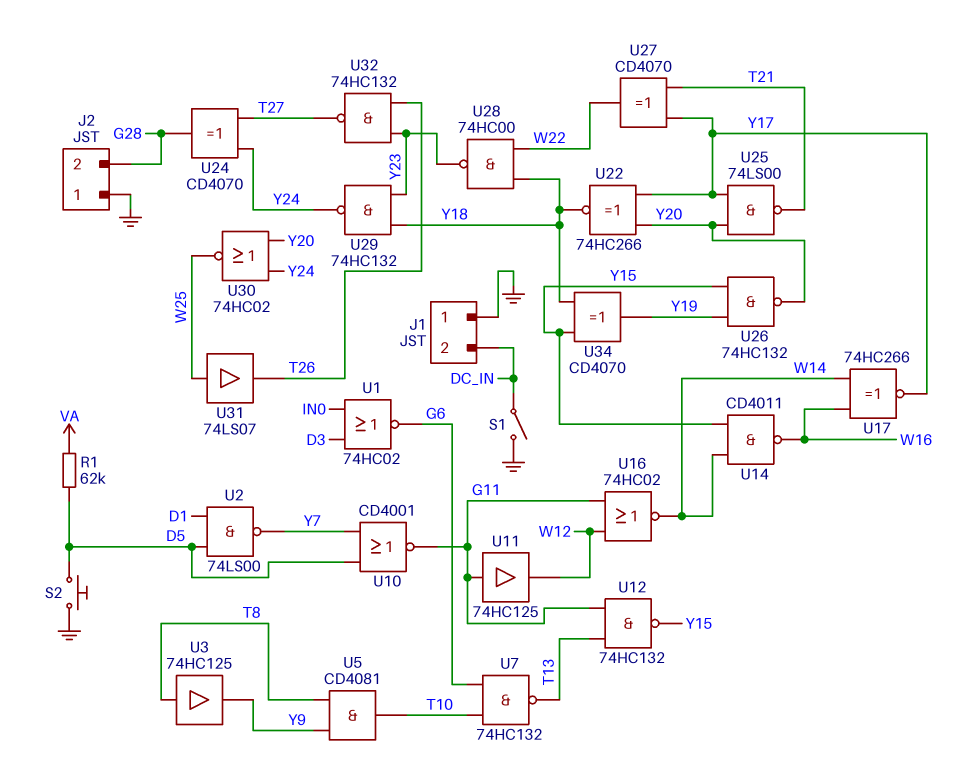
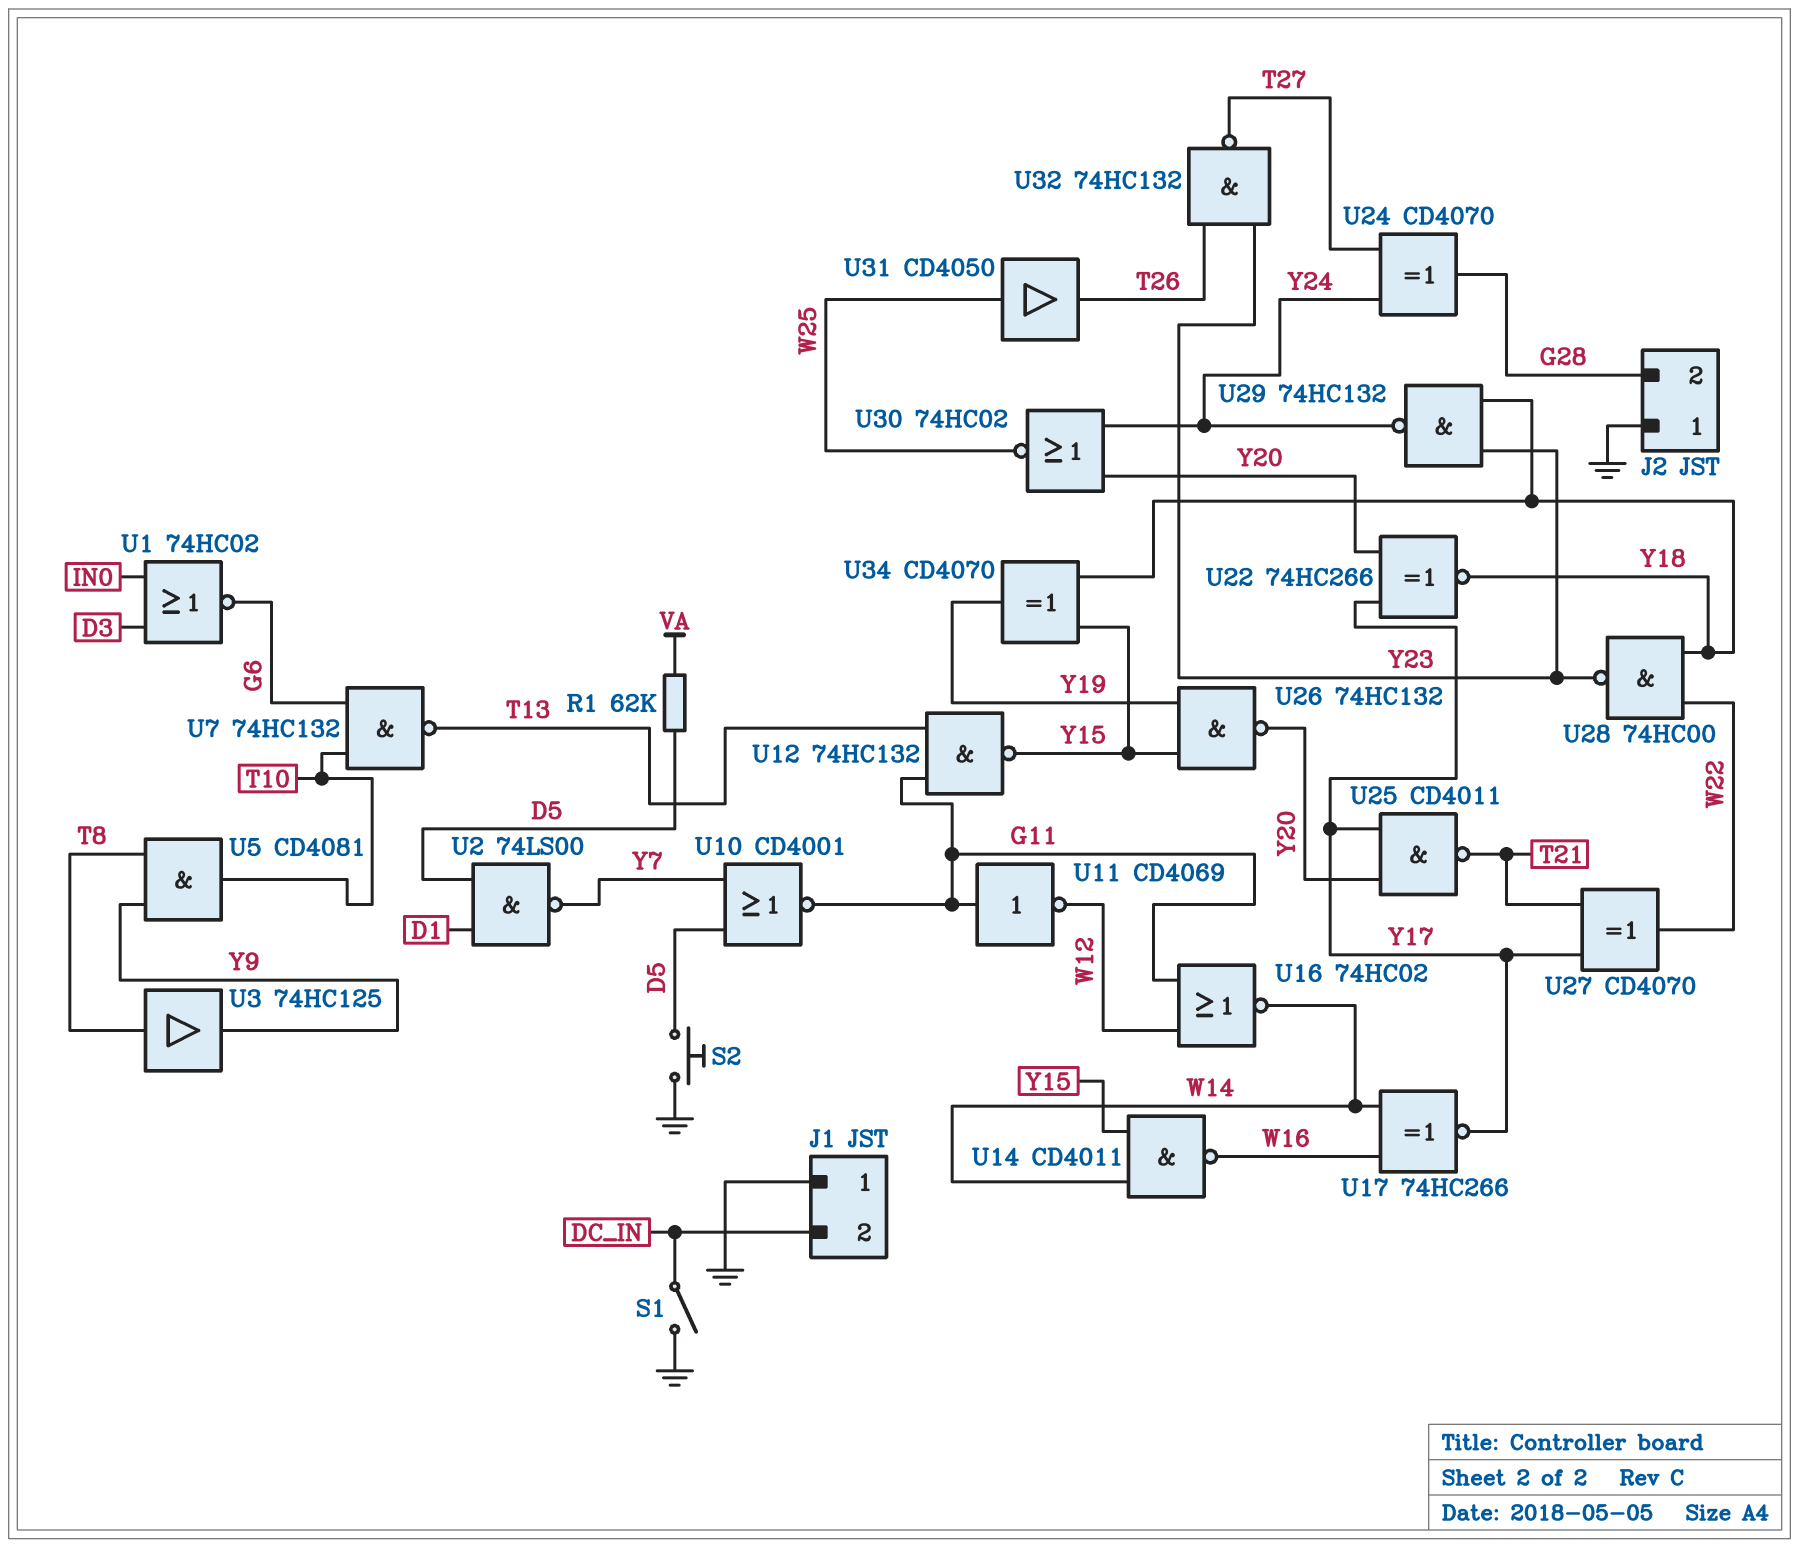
U11: buffer 74HC125 (in G11, out W12) -> NOT CD4069 (in G11, out W12)
U25: NAND 74LS00 (in Y17, in Y20, out T21) -> NAND CD4011 (in Y17, in Y20, out T21)
U31: buffer 74LS07 (in W25, out T26) -> buffer CD4050 (in W25, out T26)

